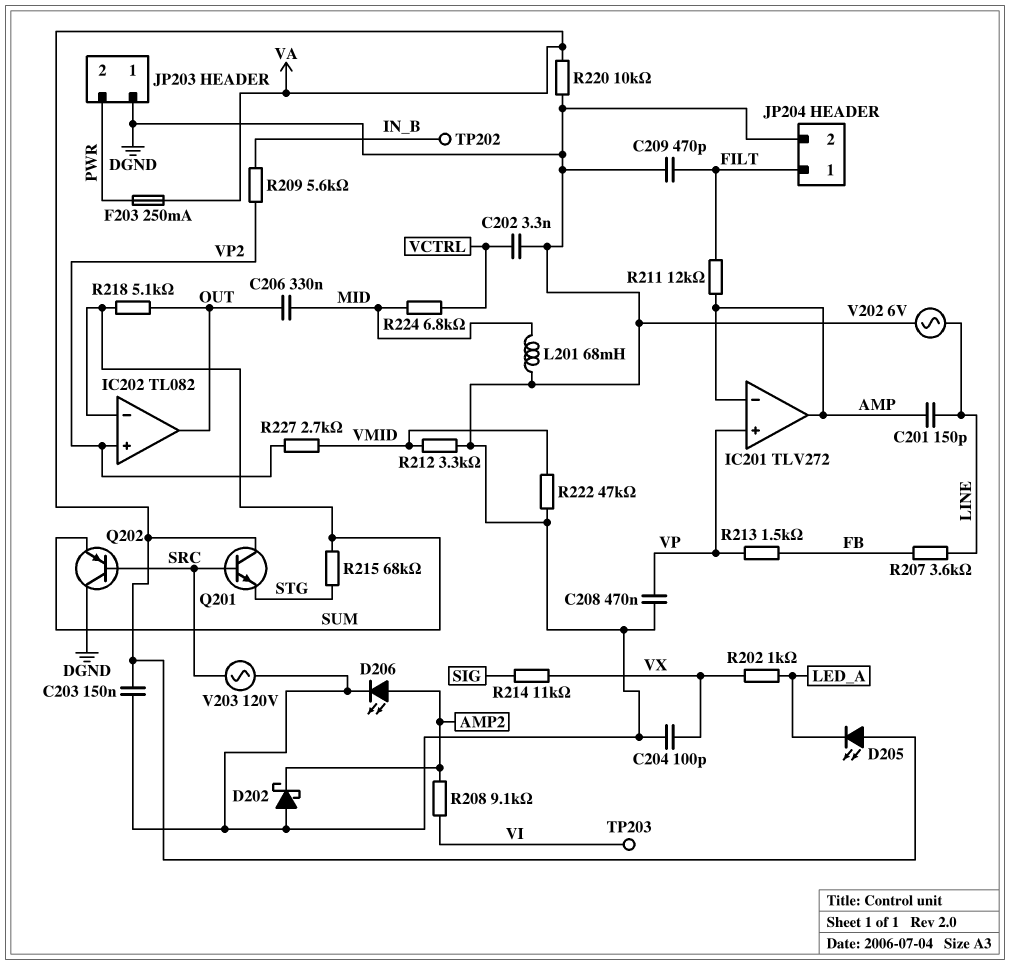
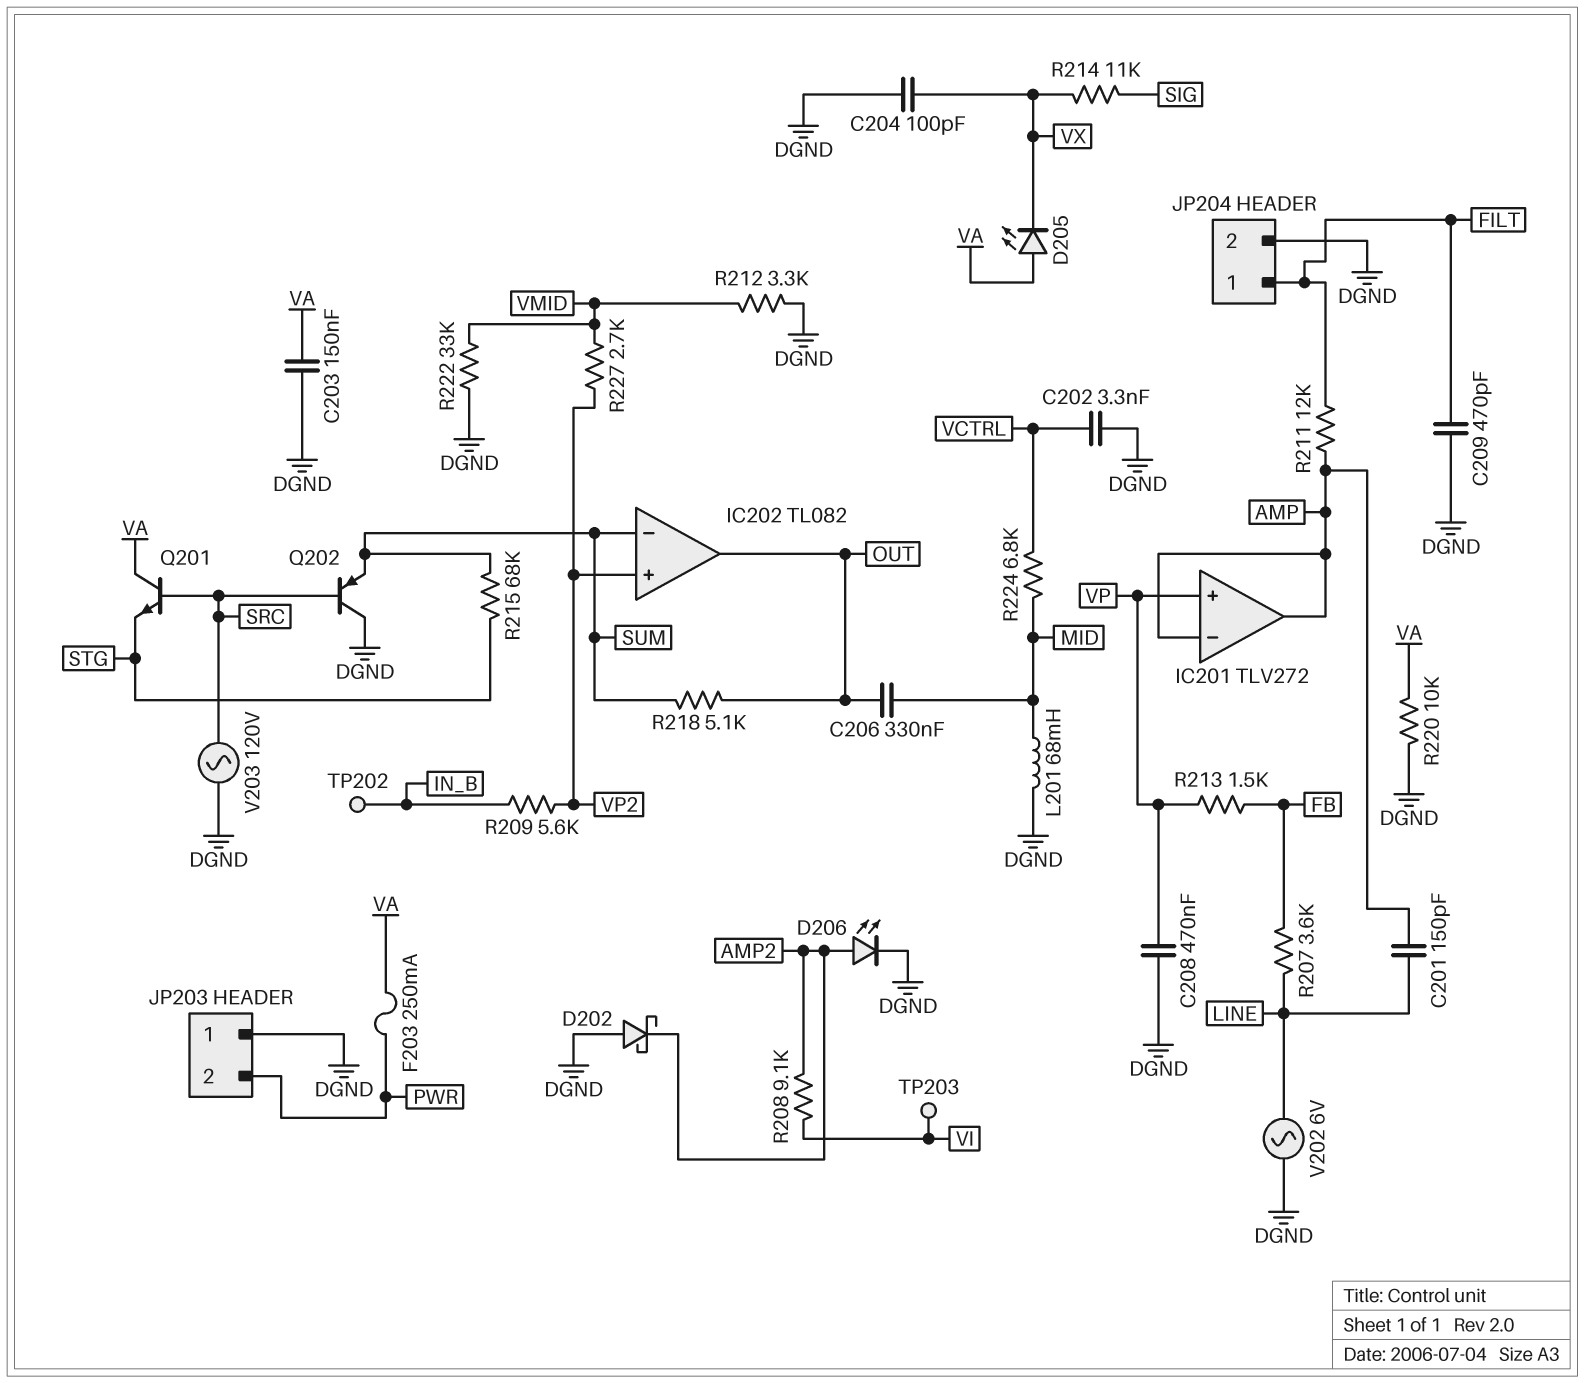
D205: LED (A VA, K LED_A) -> LED (A VA, K VX)
R202: 1k (LED_A, VX) -> none
R222: 47k (DGND, VMID) -> 33k (DGND, VMID)

